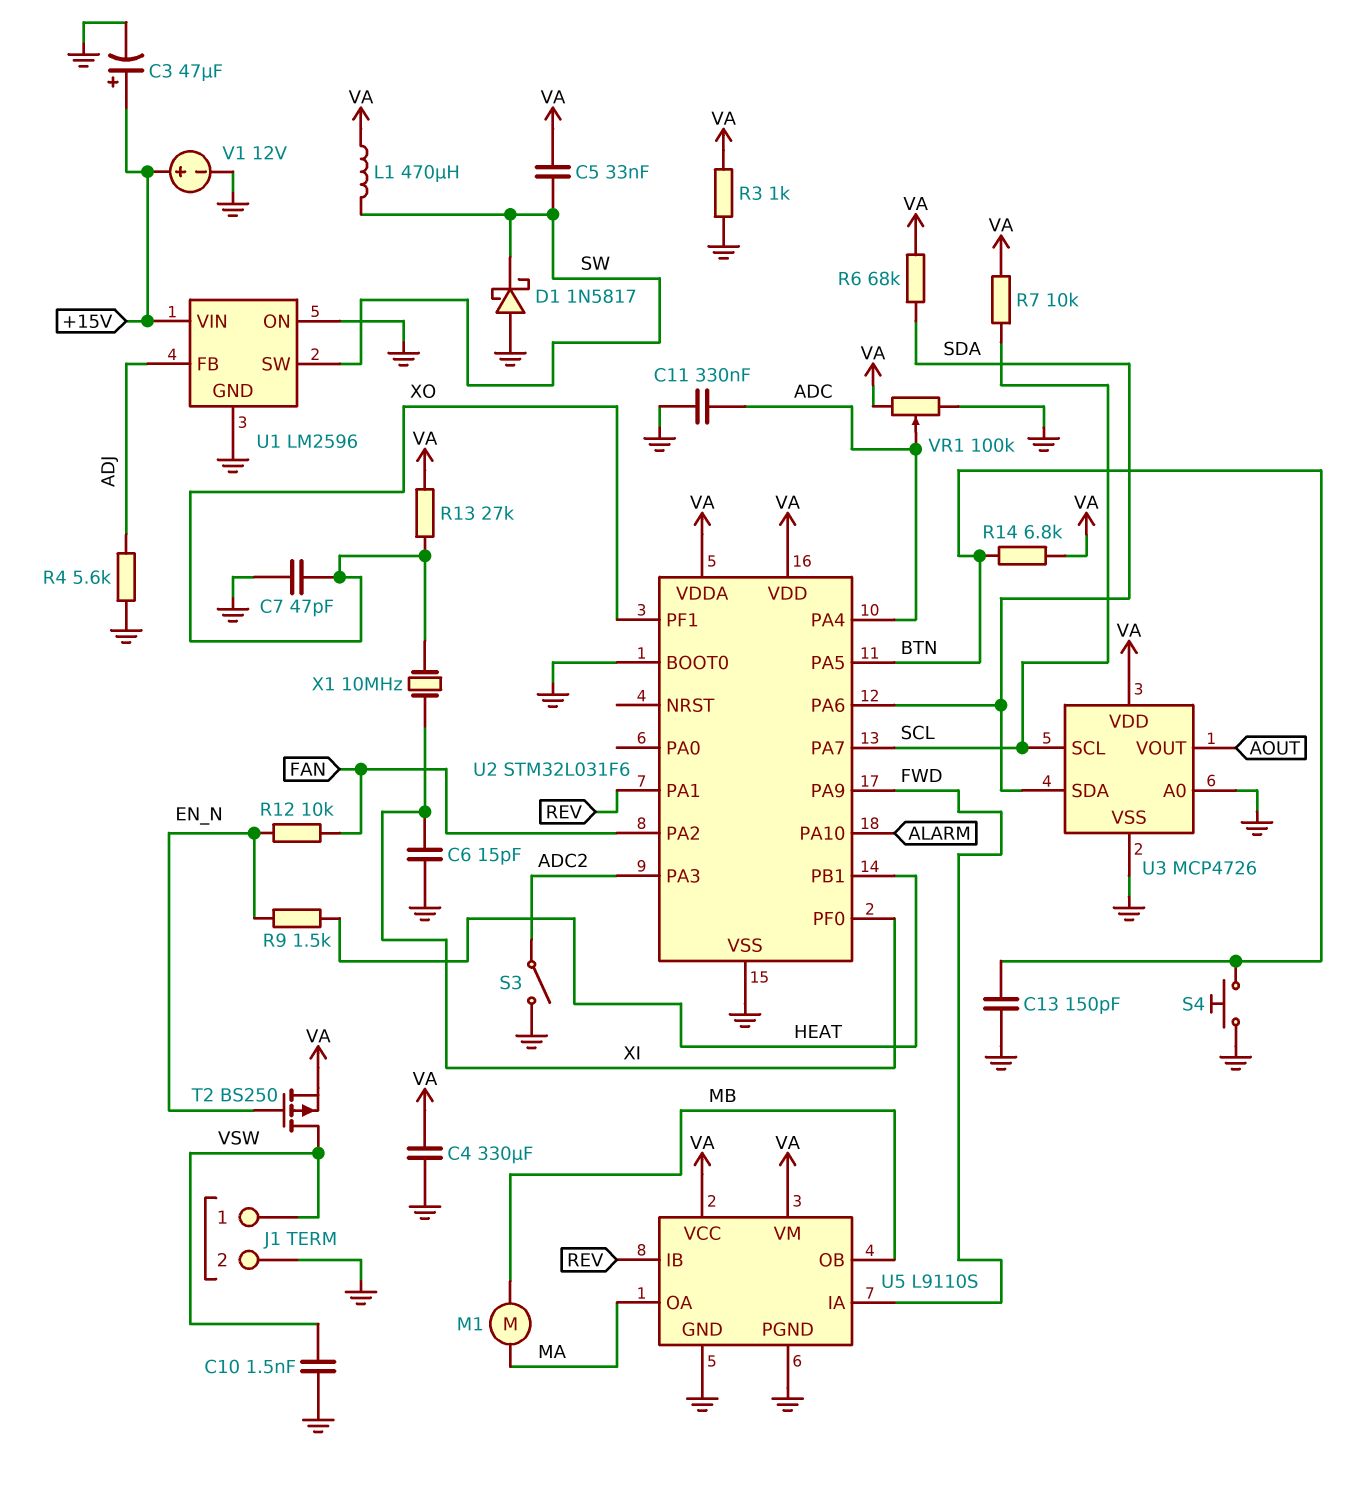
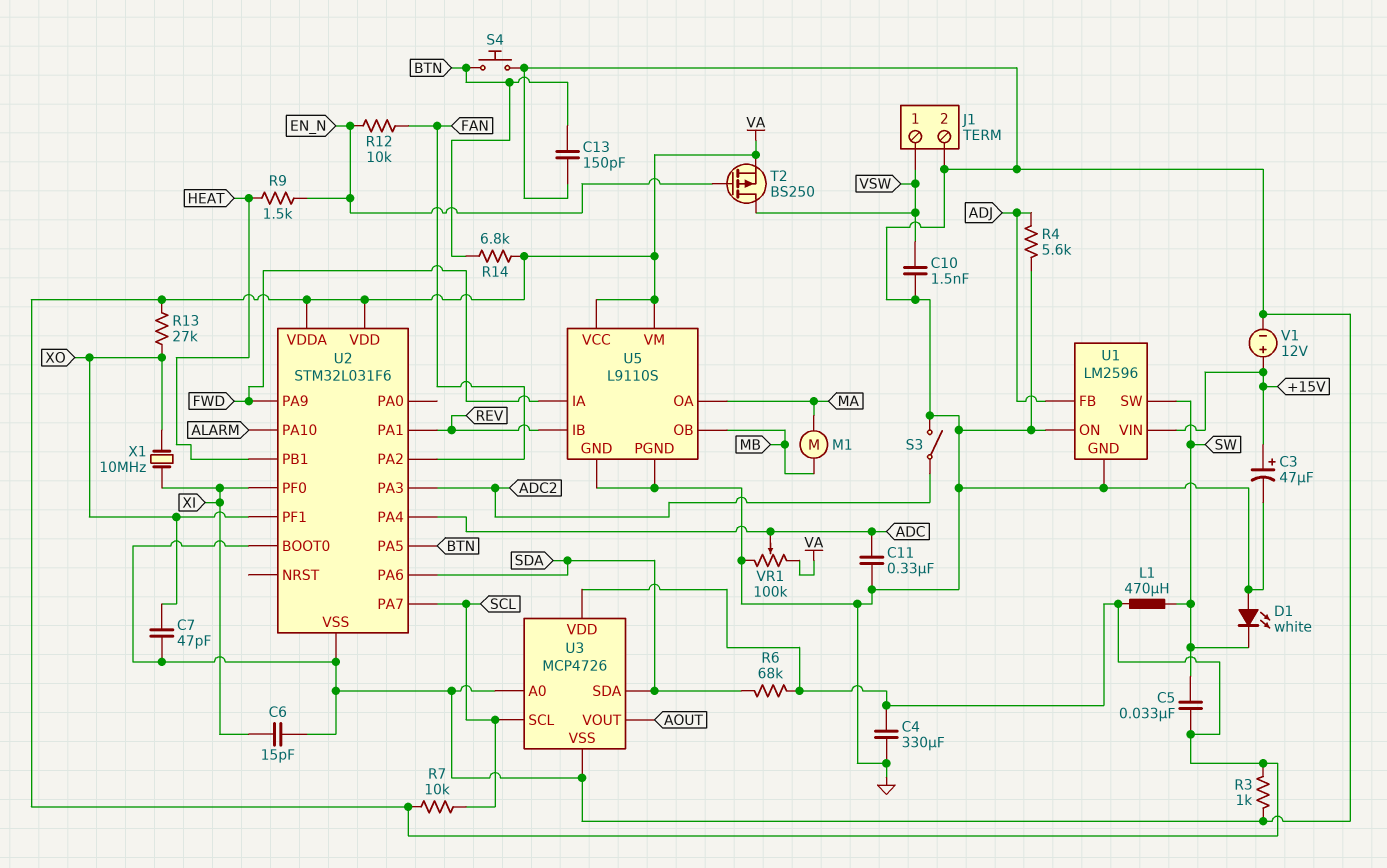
D1: schottky 1N5817 (A GND, K SW) -> LED white (A GND, K SW)

